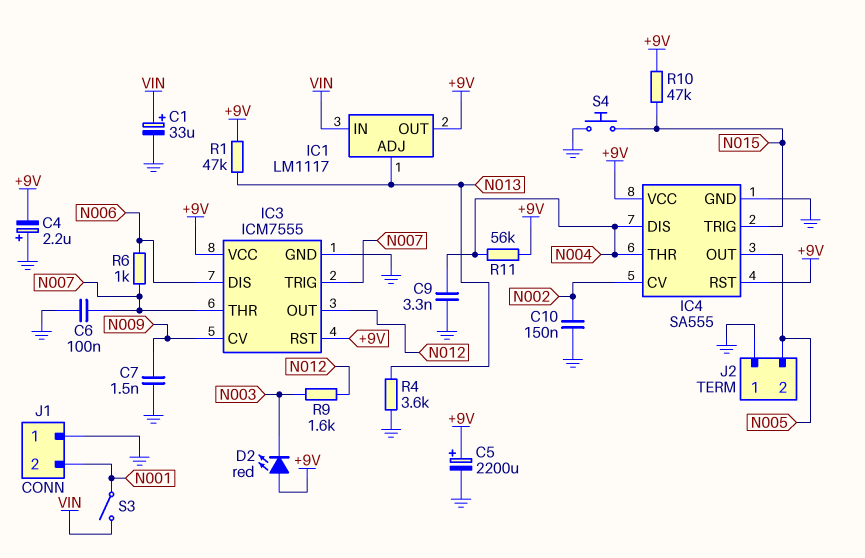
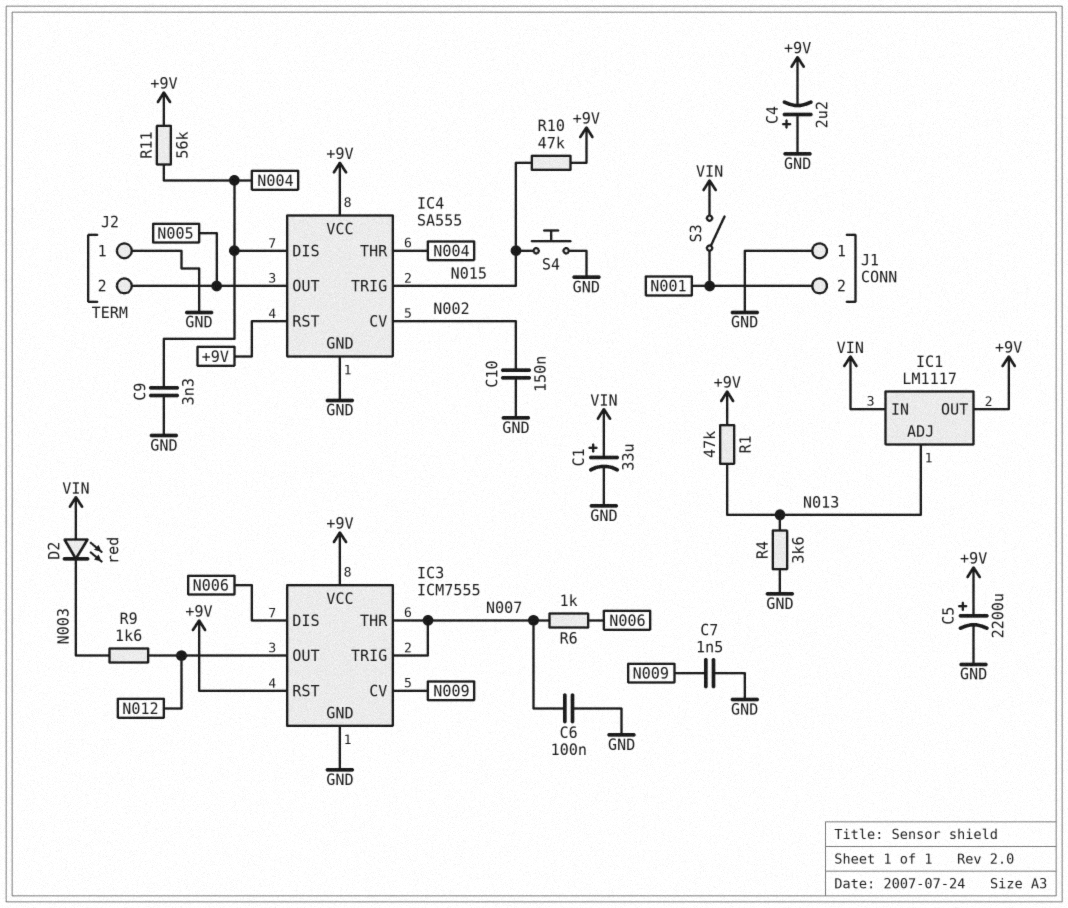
D2: LED red (A +9V, K N003) -> LED red (A VIN, K N003)

